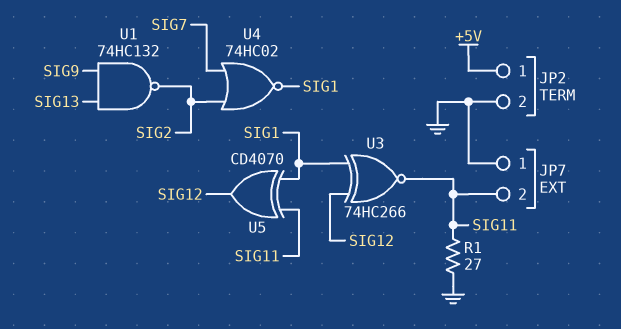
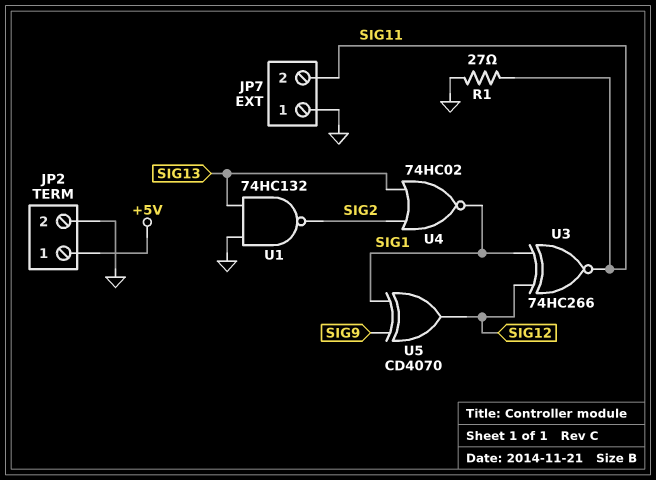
U1: NAND 74HC132 (in SIG9, in SIG13, out SIG2) -> NAND 74HC132 (in GND, in SIG13, out SIG2)
U4: NOR 74HC02 (in SIG2, in SIG7, out SIG1) -> NOR 74HC02 (in SIG2, in SIG13, out SIG1)
U5: XOR CD4070 (in SIG1, in SIG11, out SIG12) -> XOR CD4070 (in SIG1, in SIG9, out SIG12)

